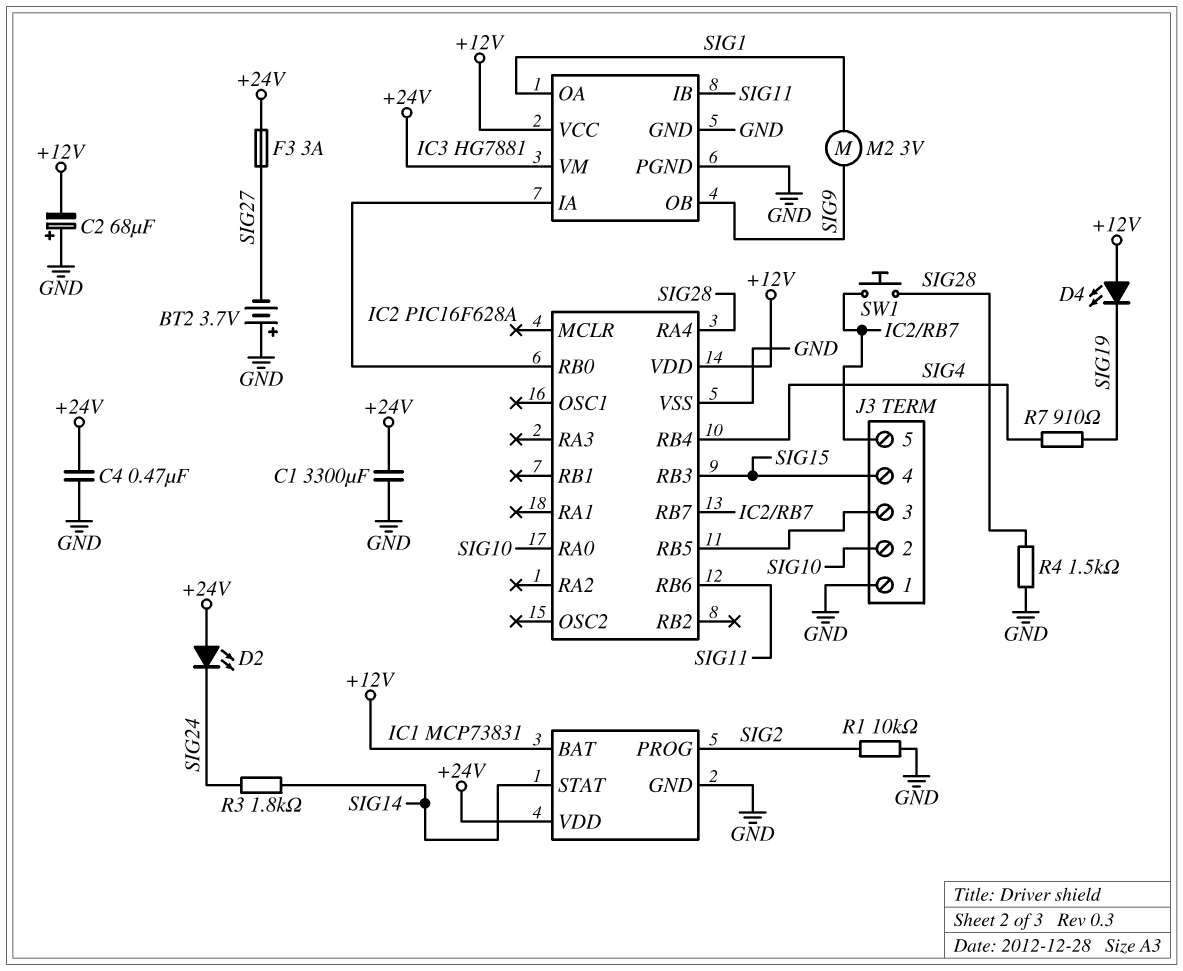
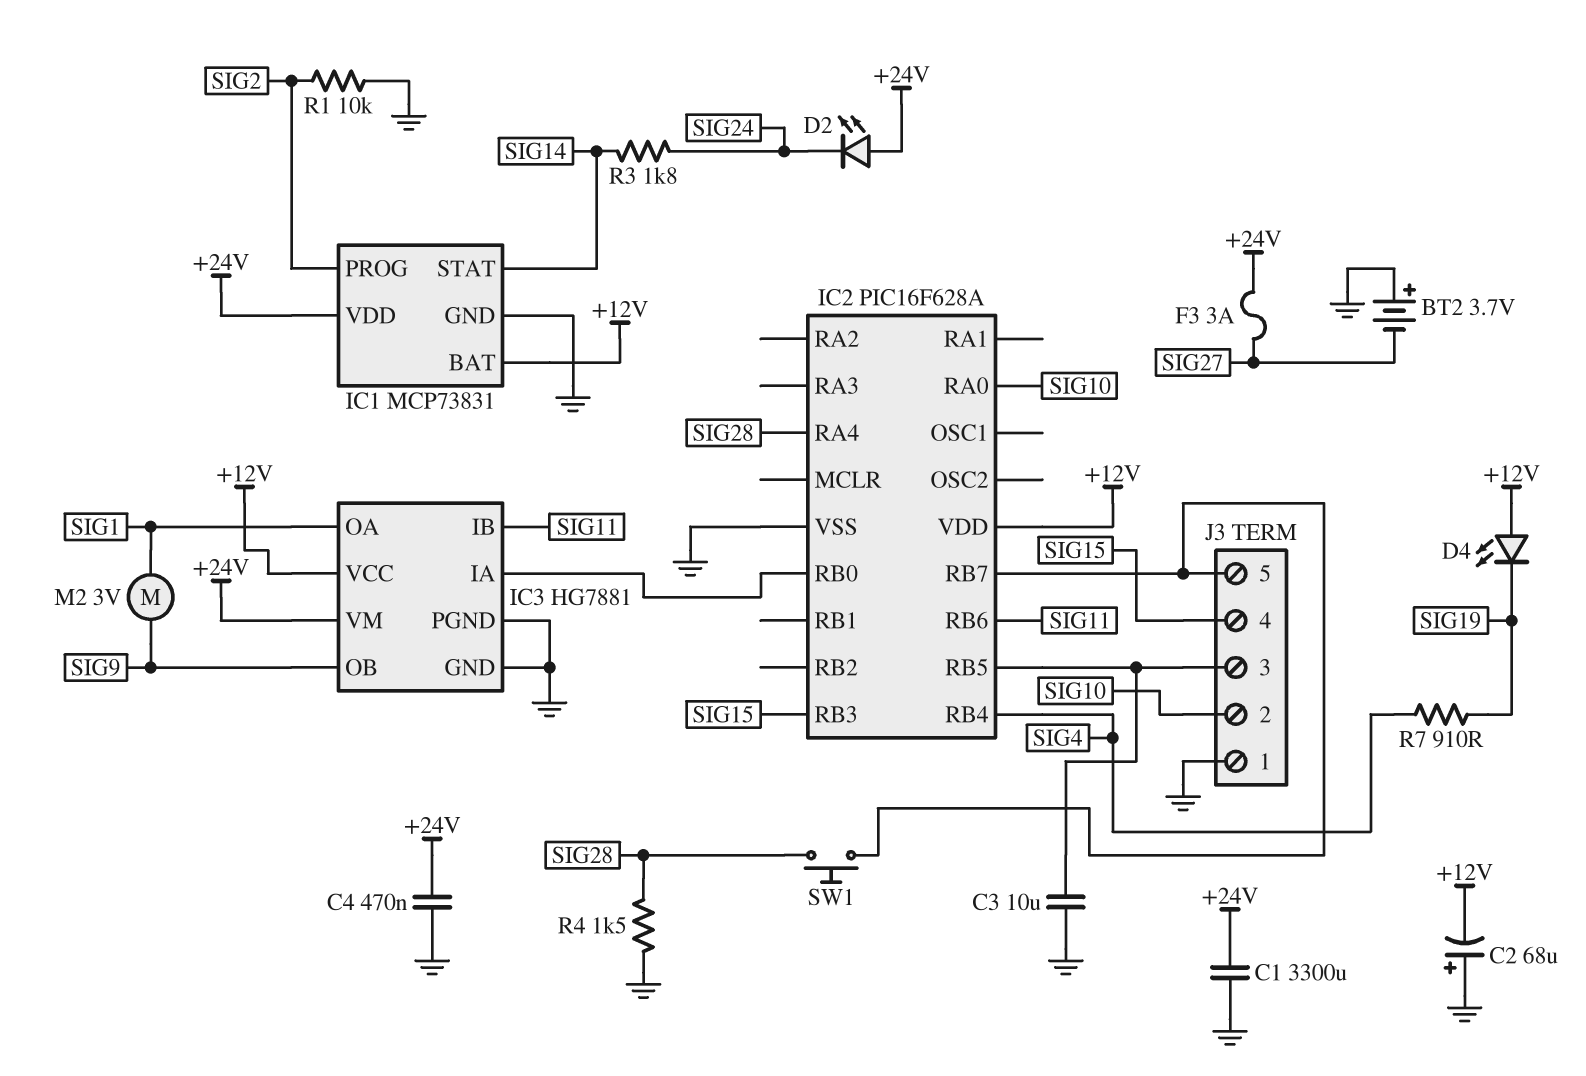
C3: none -> 10uF (GND, IC2/RB5)

